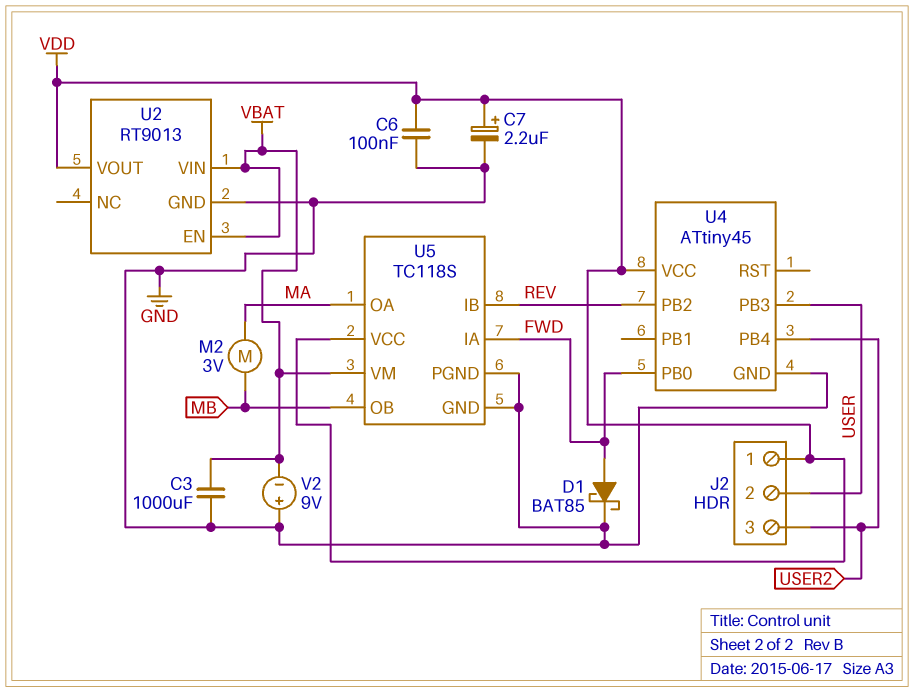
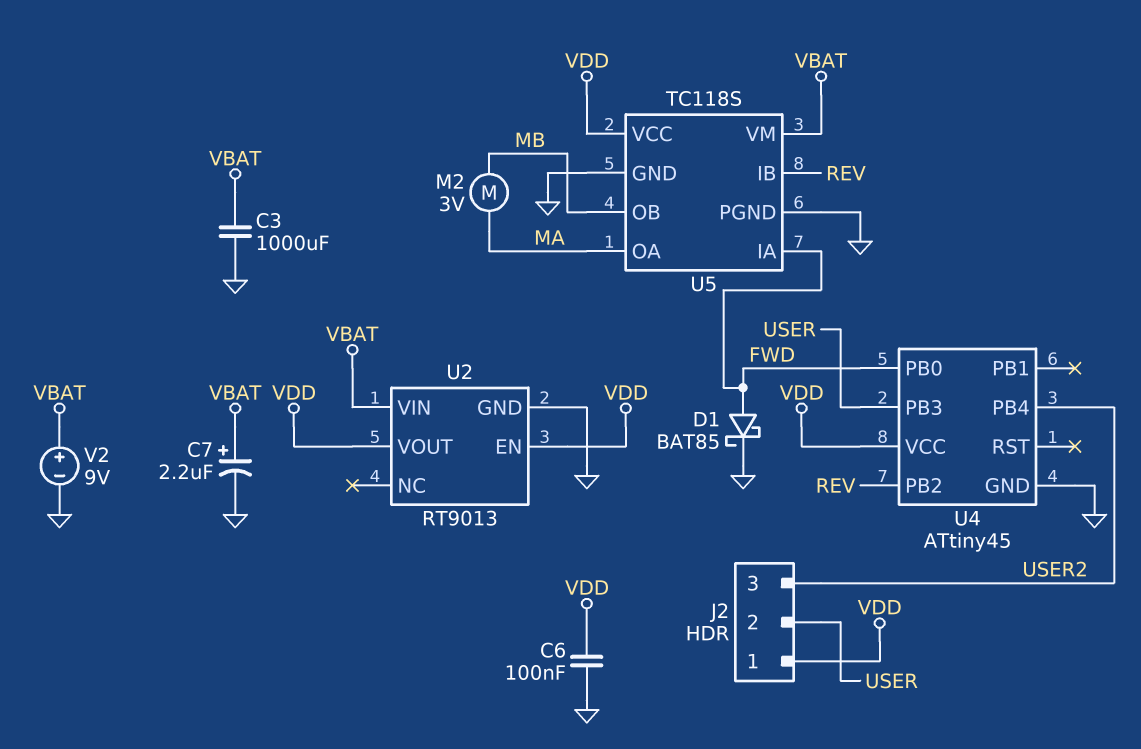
C7: 2.2uF (plus VDD, minus GND) -> 2.2uF (plus VBAT, minus GND)
U2 pin EN: VBAT -> VDD
V2: 9V (plus GND, minus VBAT) -> 9V (plus VBAT, minus GND)

